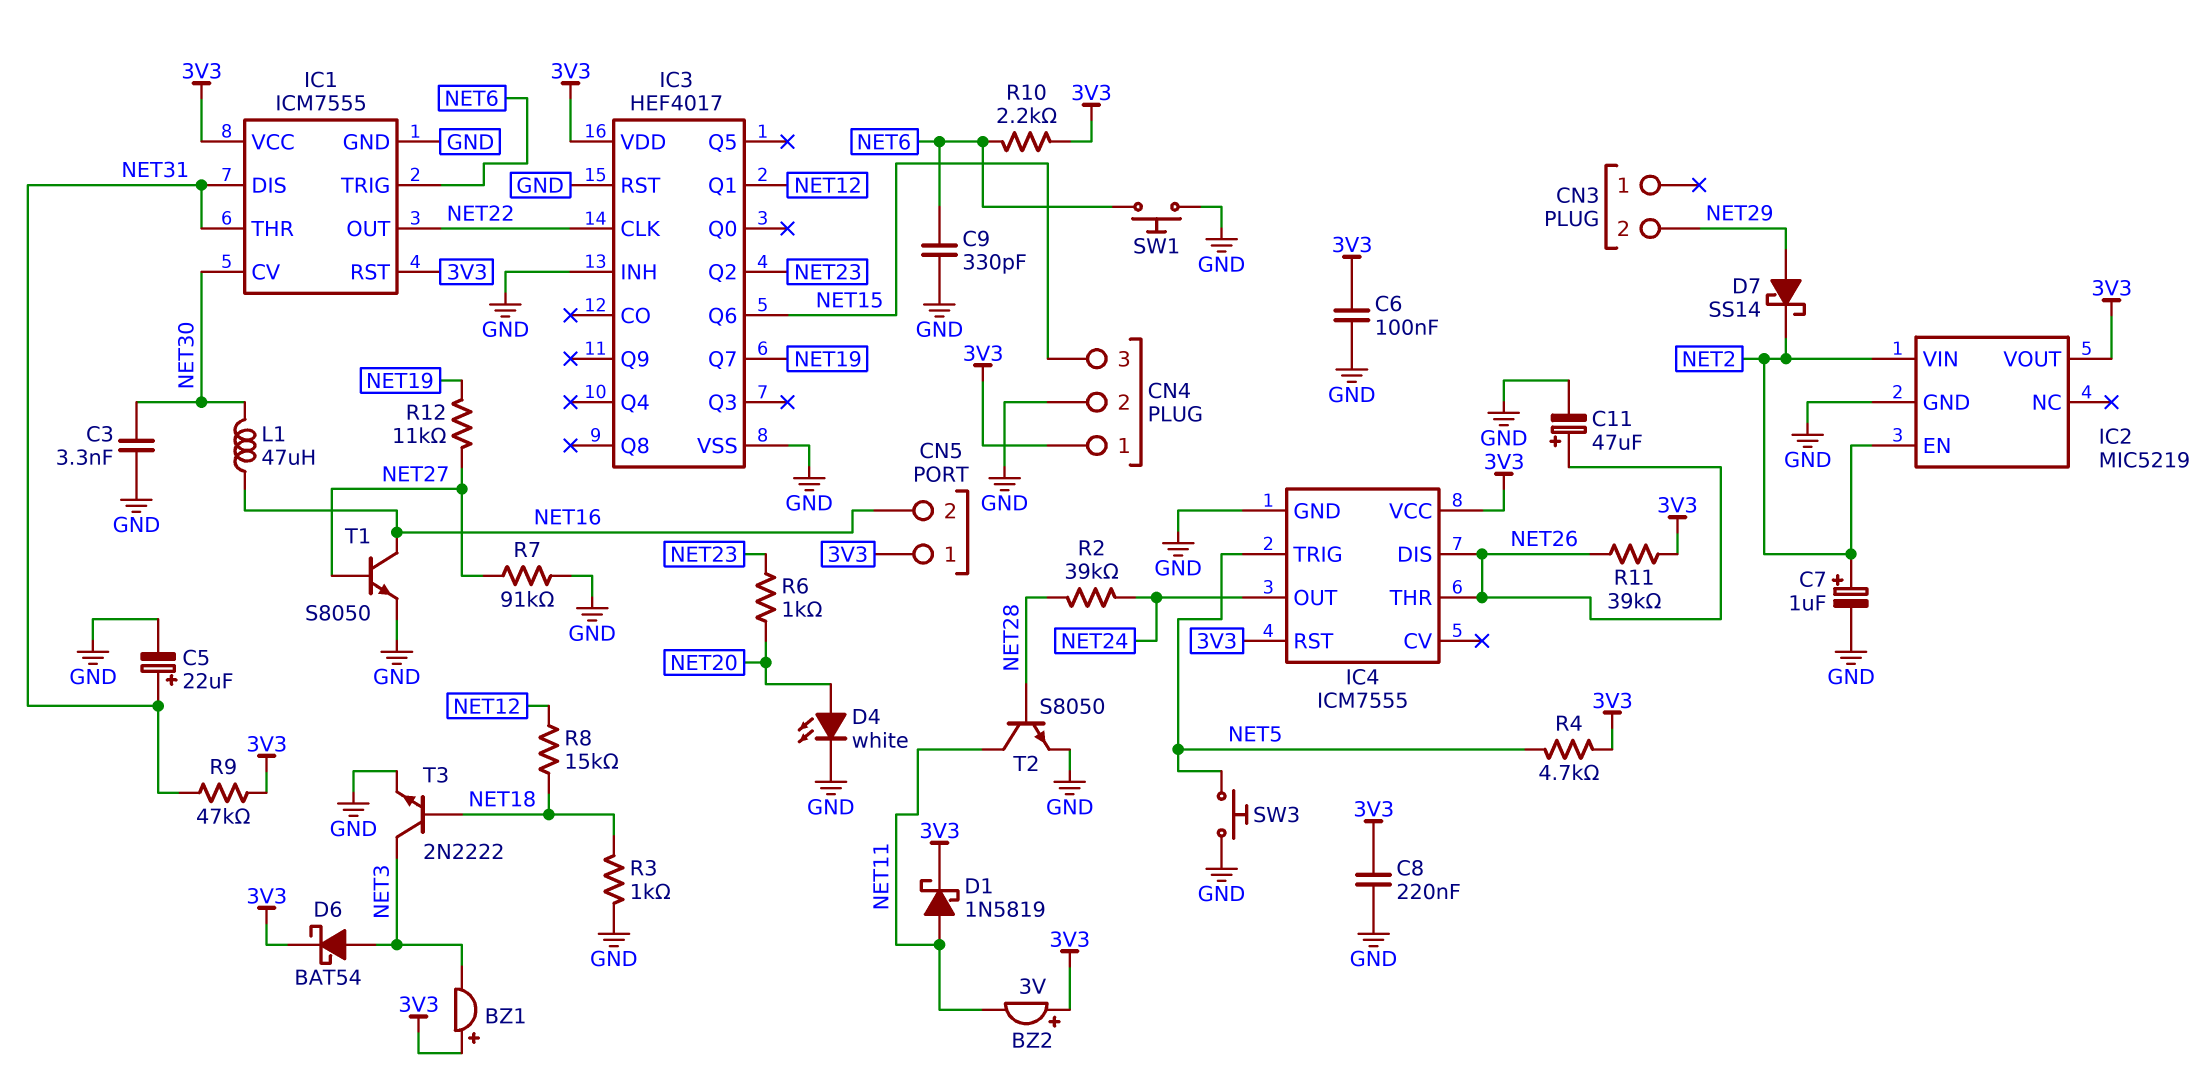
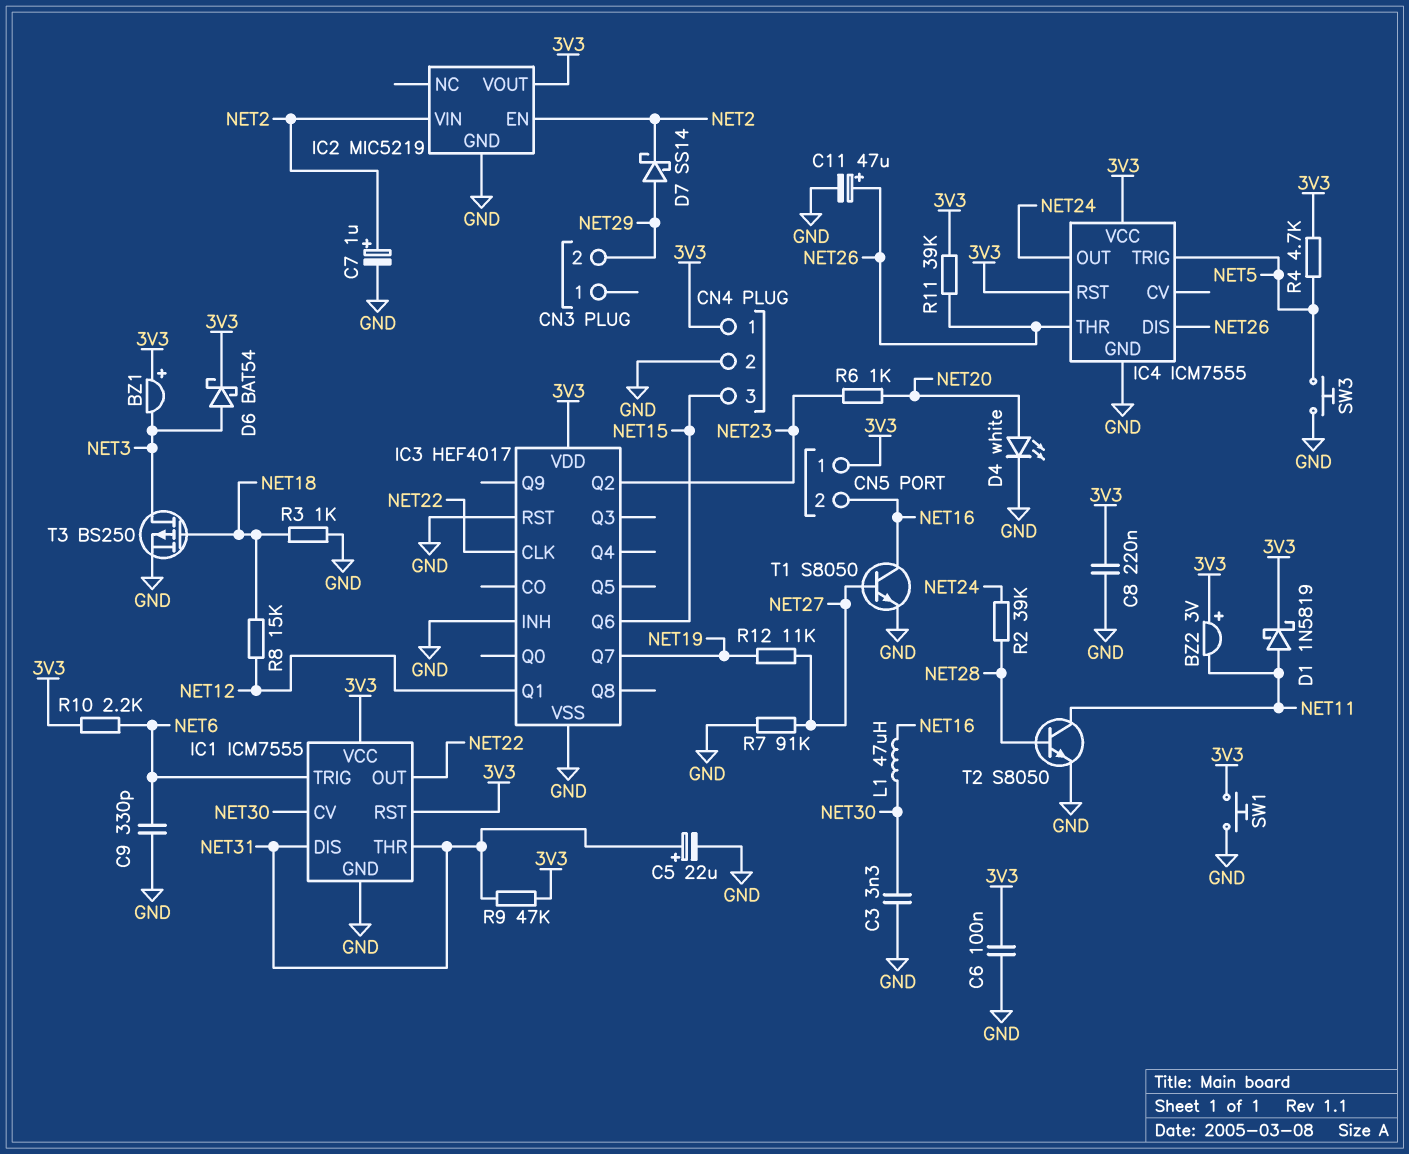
SW1: button (GND, NET6) -> button (3V3, GND)
T3: NPN 2N2222 (B NET18, C NET3, E GND) -> PMOS BS250 (G NET18, D NET3, S GND)

